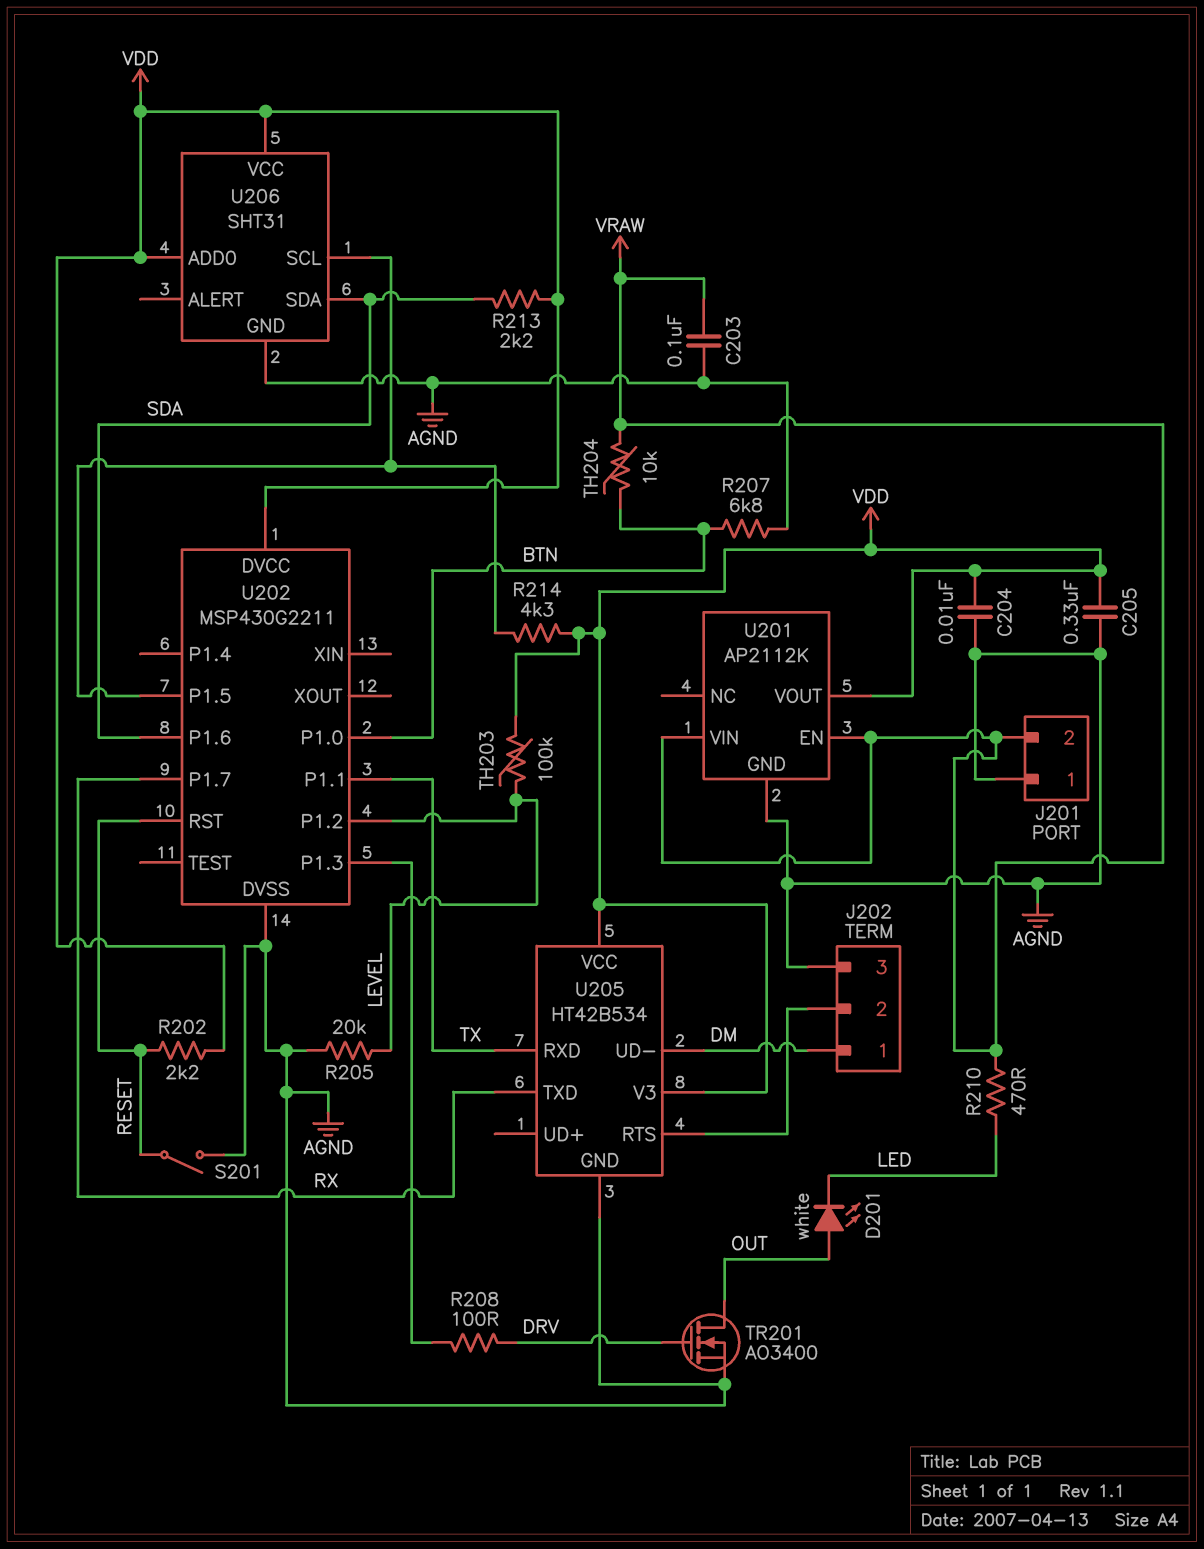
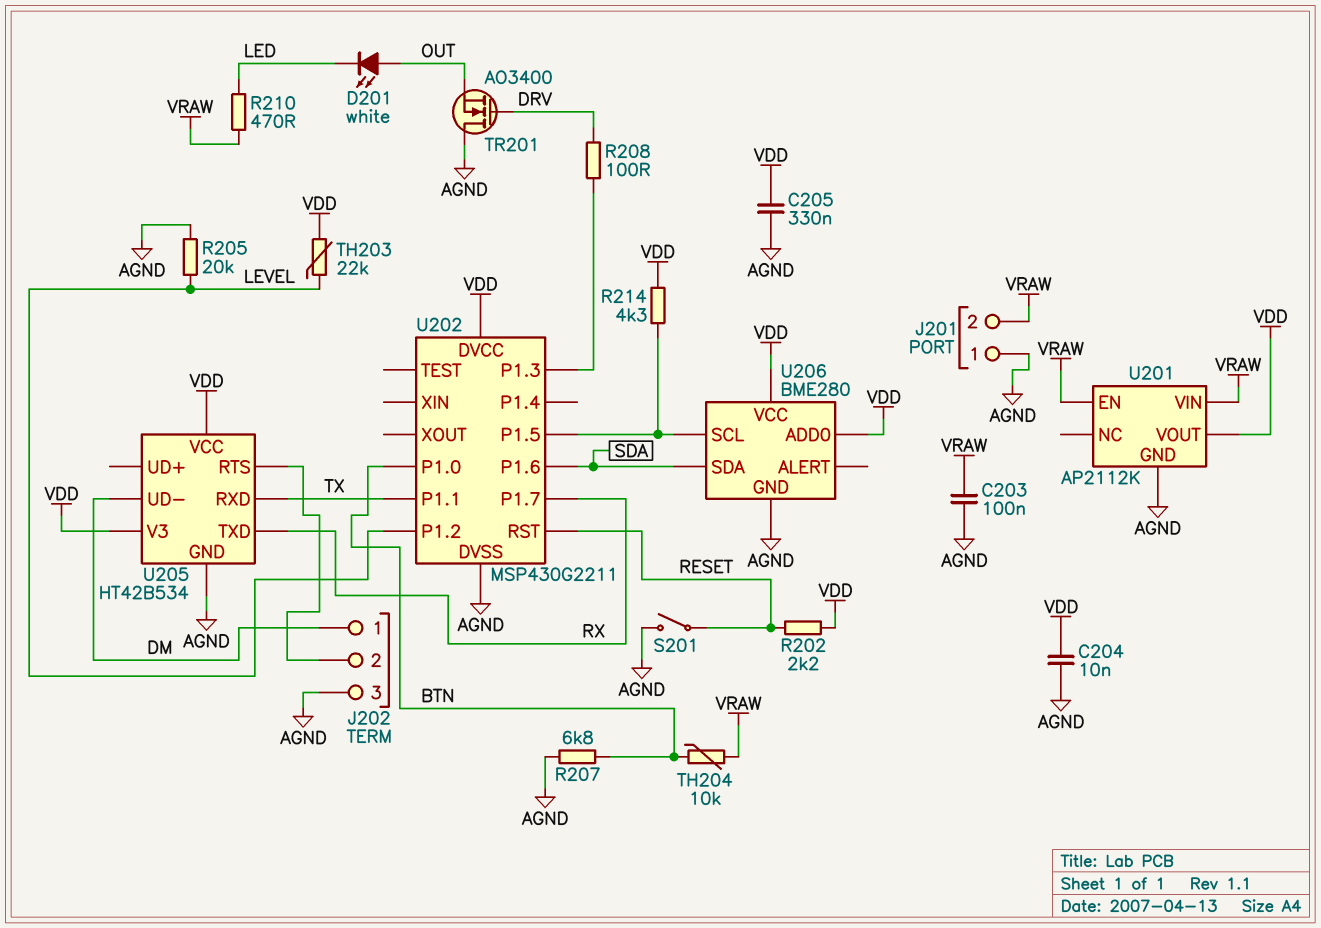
R213: 2.2k (SDA, VDD) -> none
TH203: 100k (LEVEL, VDD) -> 22k (LEVEL, VDD)
TR201: NMOS AO3400 (G DRV, D OUT, S AGND) -> NMOS AO3400 (G DRV, D AGND, S OUT)
U206: SHT31 -> BME280

